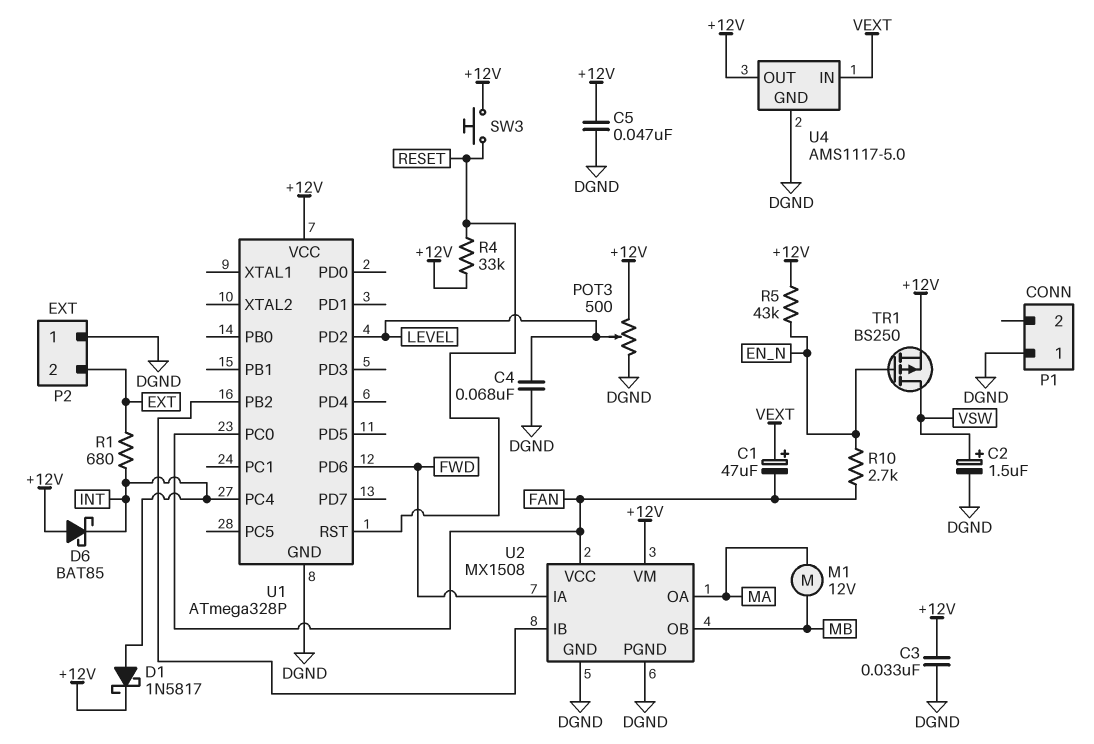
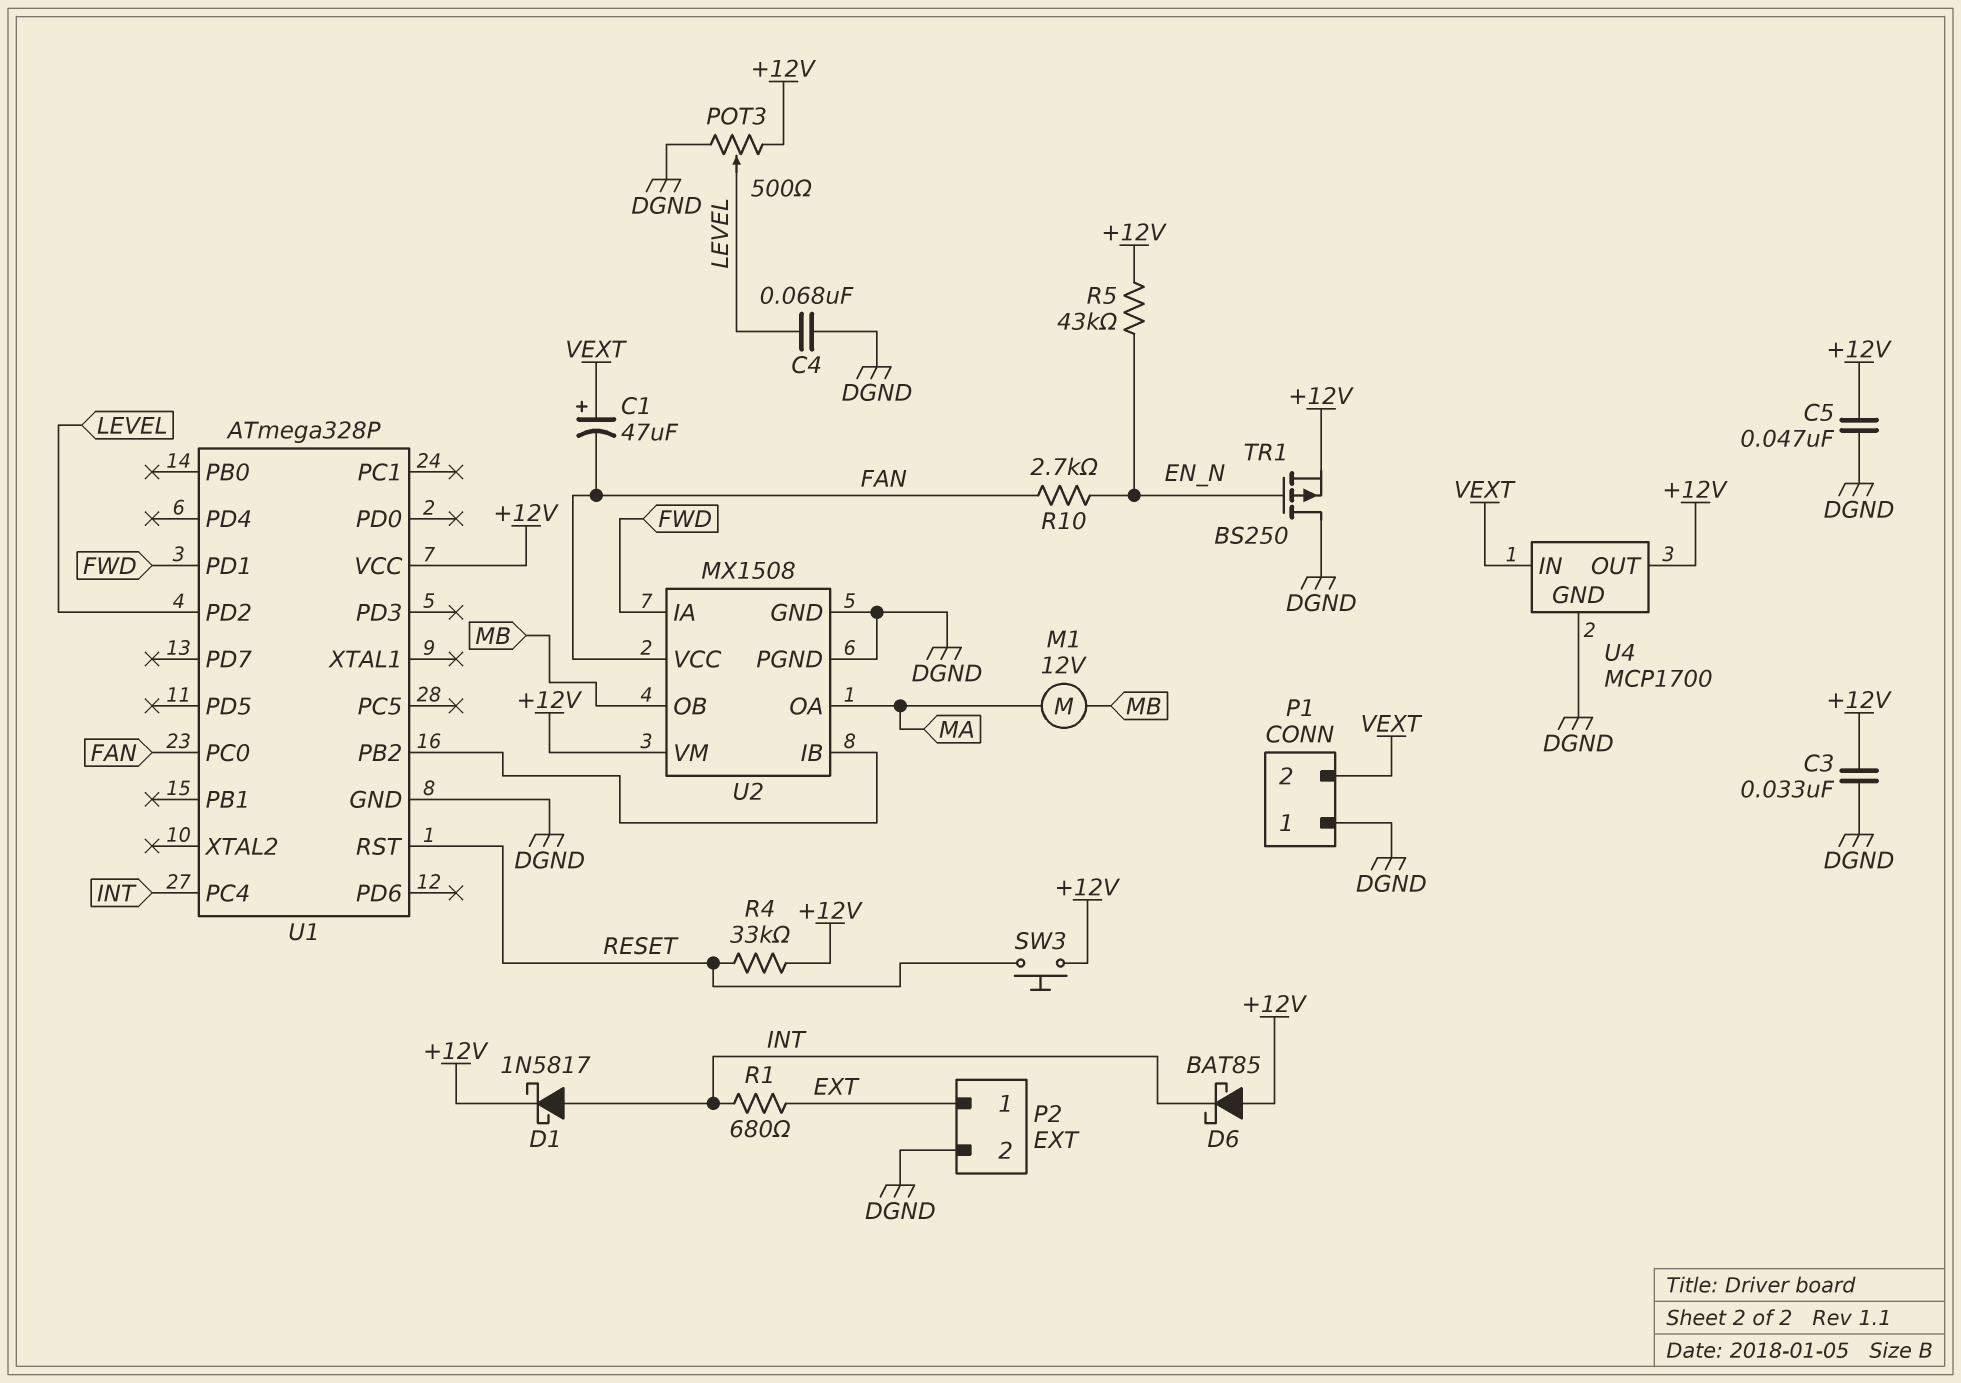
C2: 1.5uF (plus VSW, minus DGND) -> none
P1 pin 2: none -> VEXT
P2 pin 1: DGND -> EXT
P2 pin 2: EXT -> DGND
TR1: PMOS BS250 (G EN_N, D VSW, S +12V) -> PMOS BS250 (G EN_N, D DGND, S +12V)
U1 pin PD1: none -> FWD
U1 pin PD6: FWD -> none
U4: AMS1117-5.0 -> MCP1700

